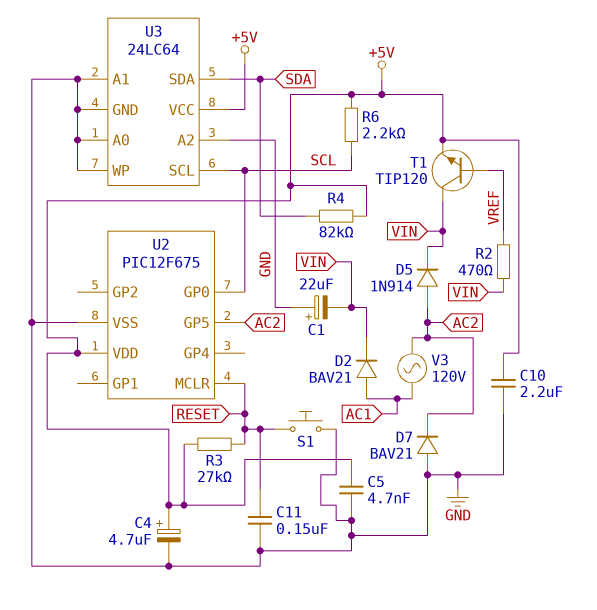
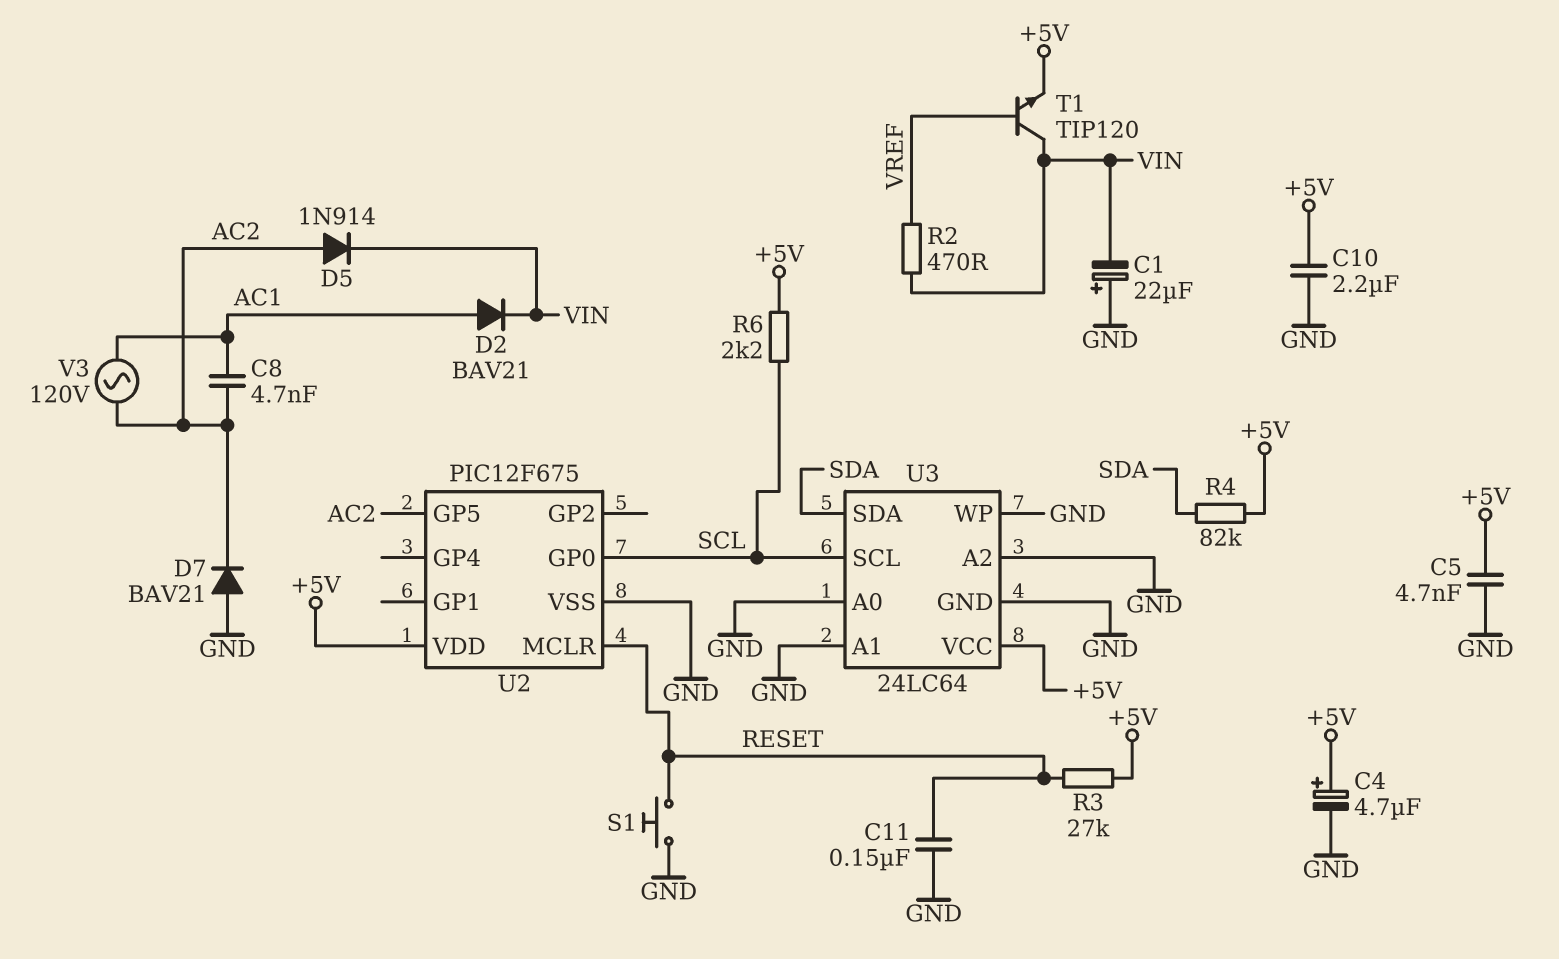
C8: none -> 4.7nF (AC1, AC2)

